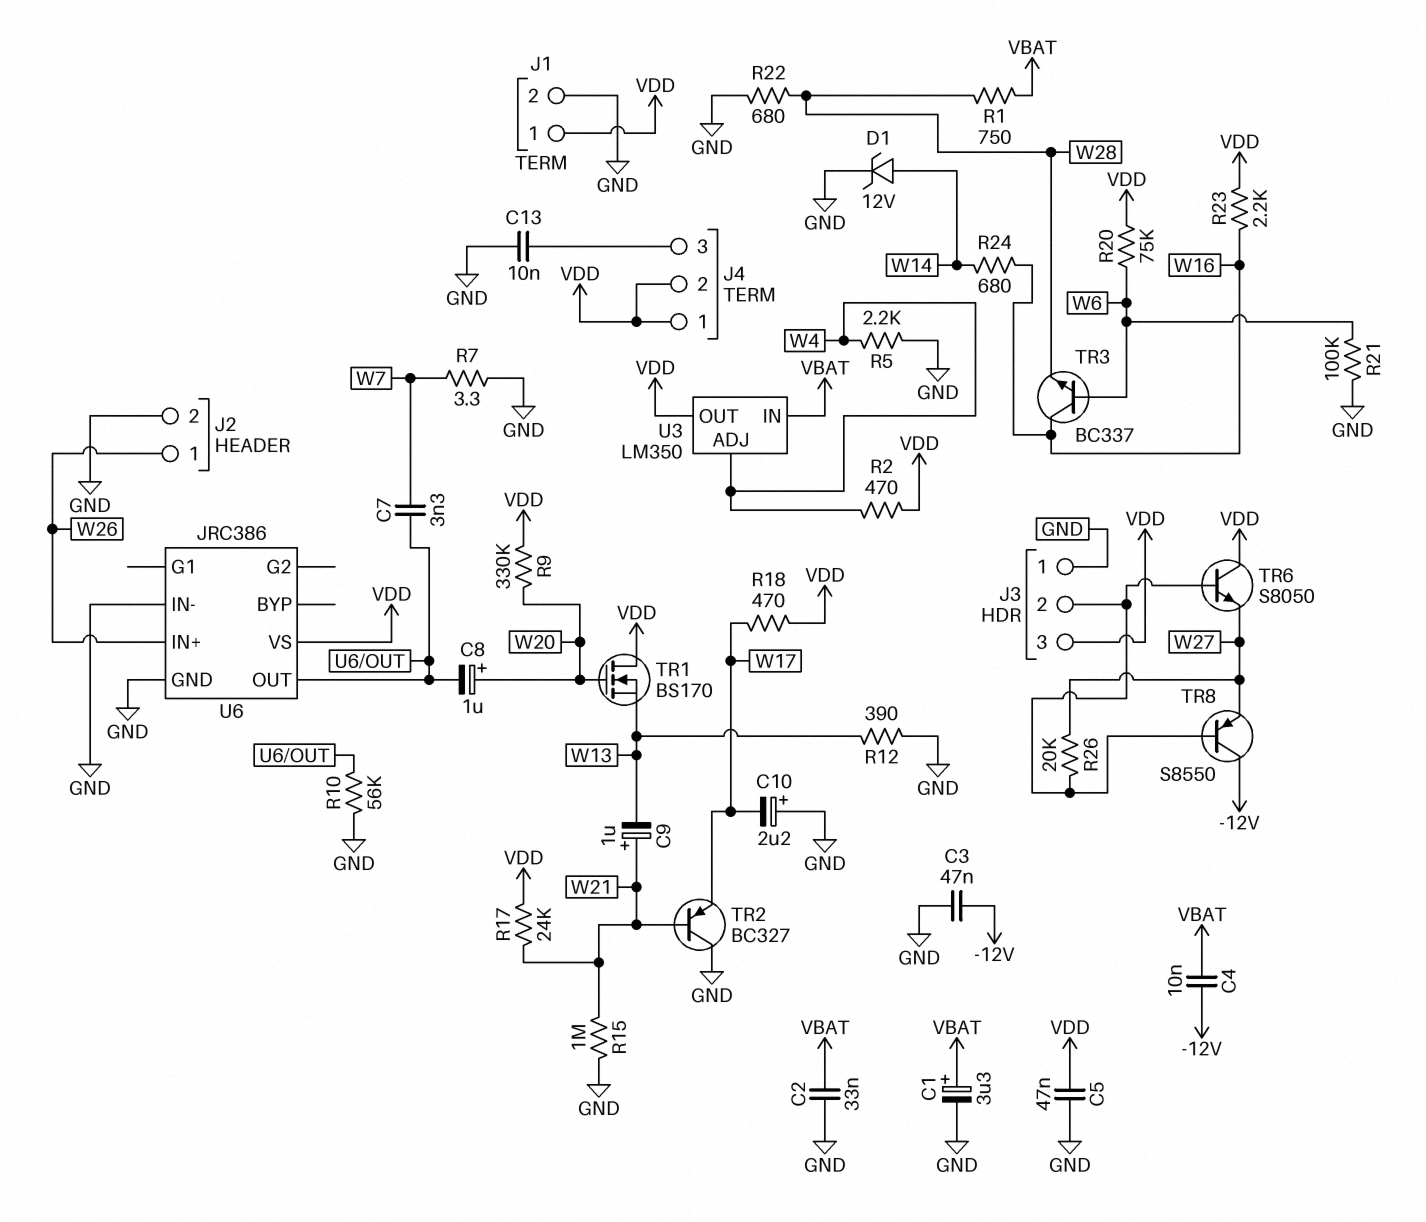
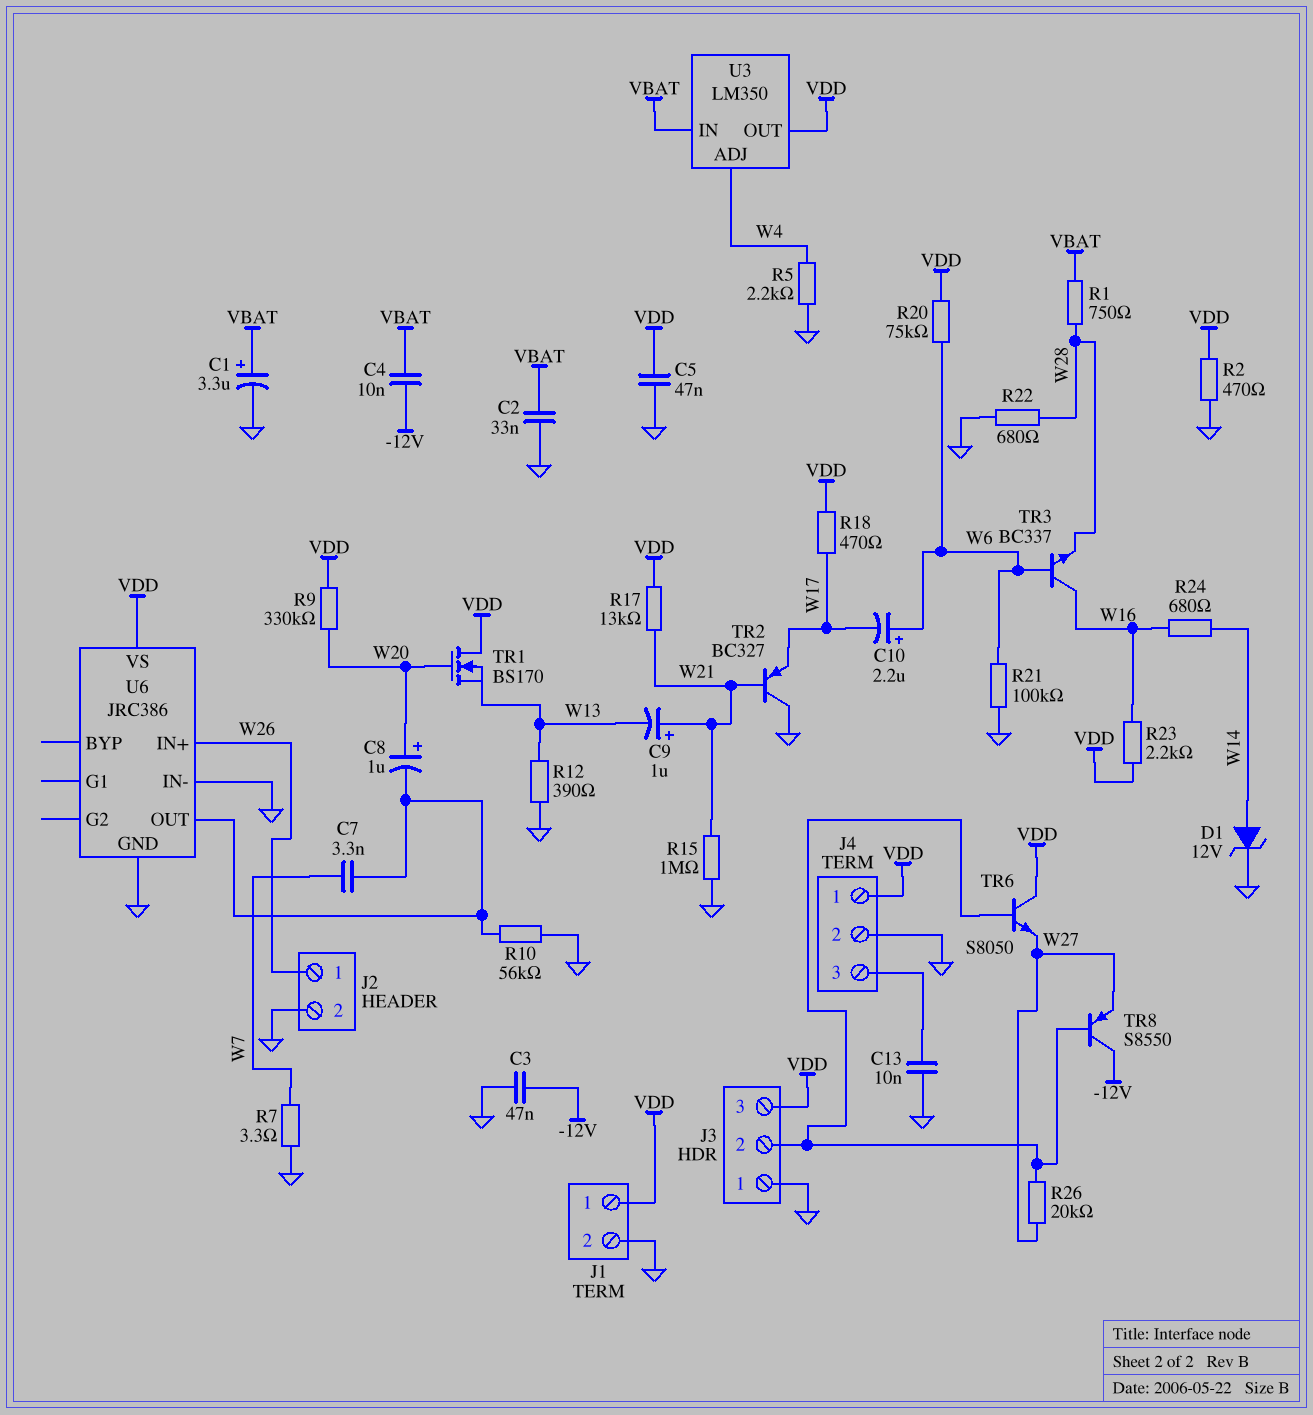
C10: 2.2uF (plus GND, minus W17) -> 2.2uF (plus W6, minus W17)
J4 pin 2: VDD -> GND
R2: 470 (VDD, W4) -> 470 (GND, VDD)
R17: 24k (VDD, W21) -> 13k (VDD, W21)

